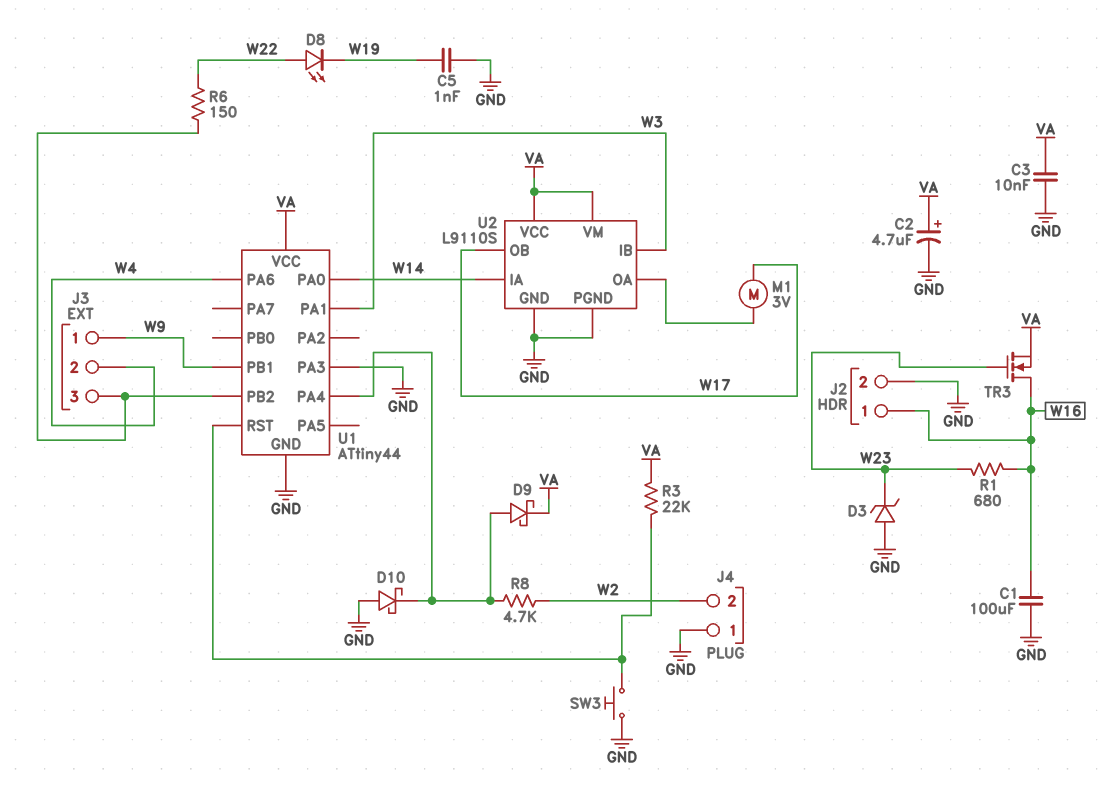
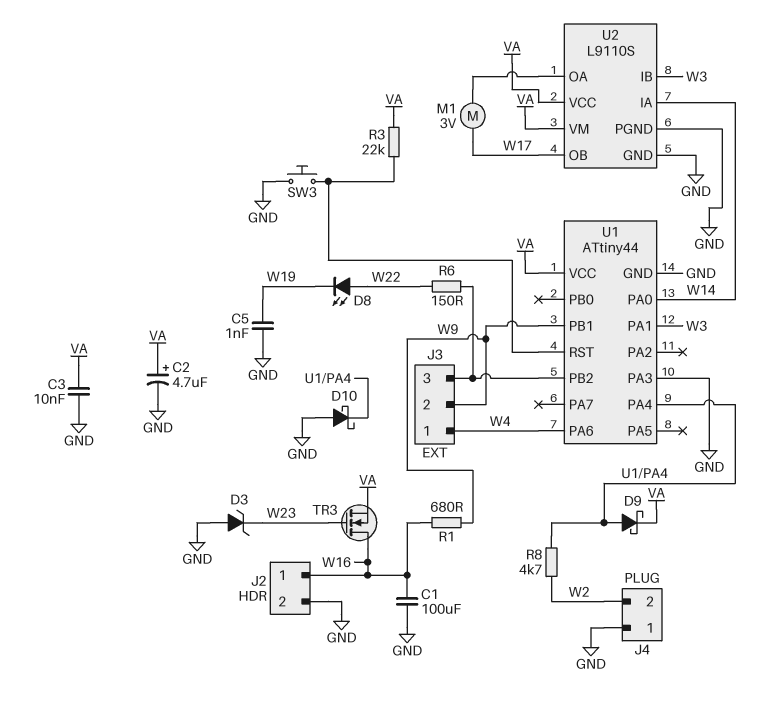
J3 pin 1: W9 -> W4
J3 pin 2: W4 -> W9
R1: 680 (W16, W23) -> 680 (W9, W16)

